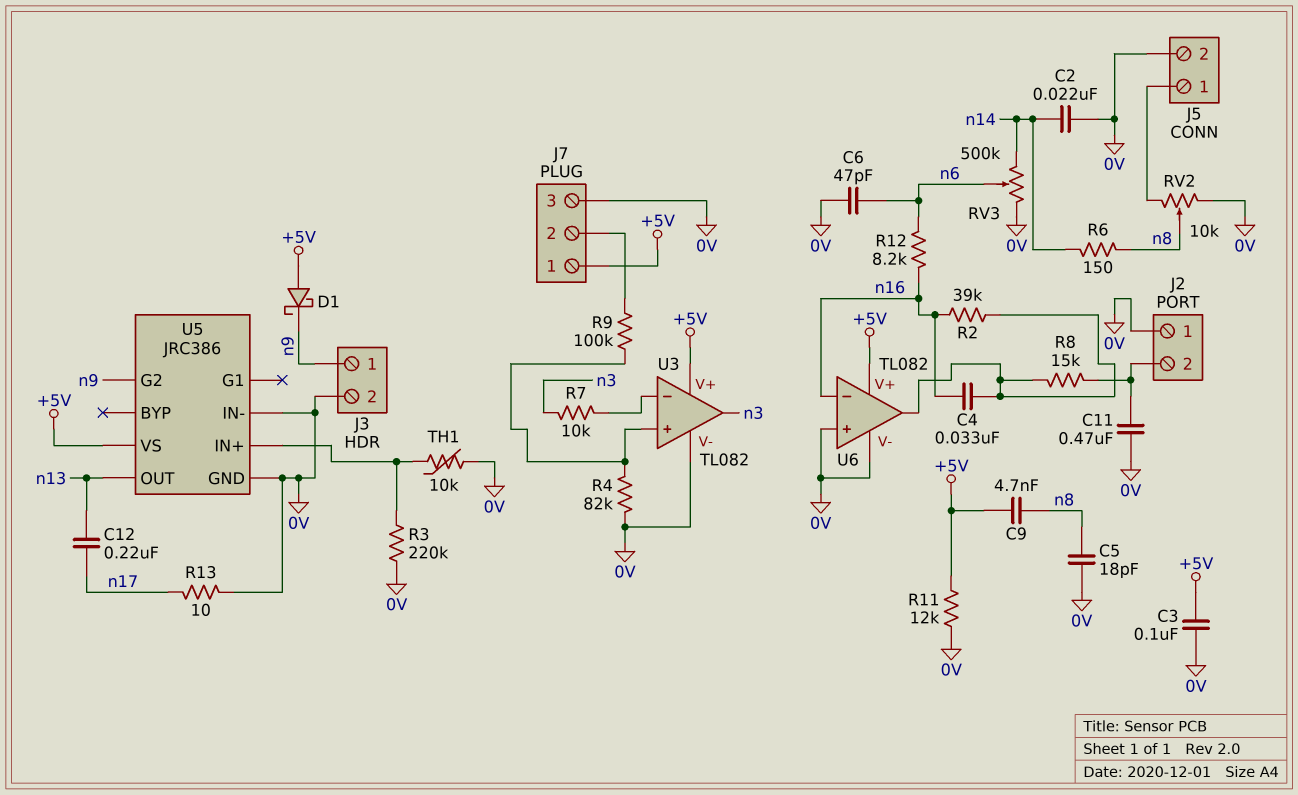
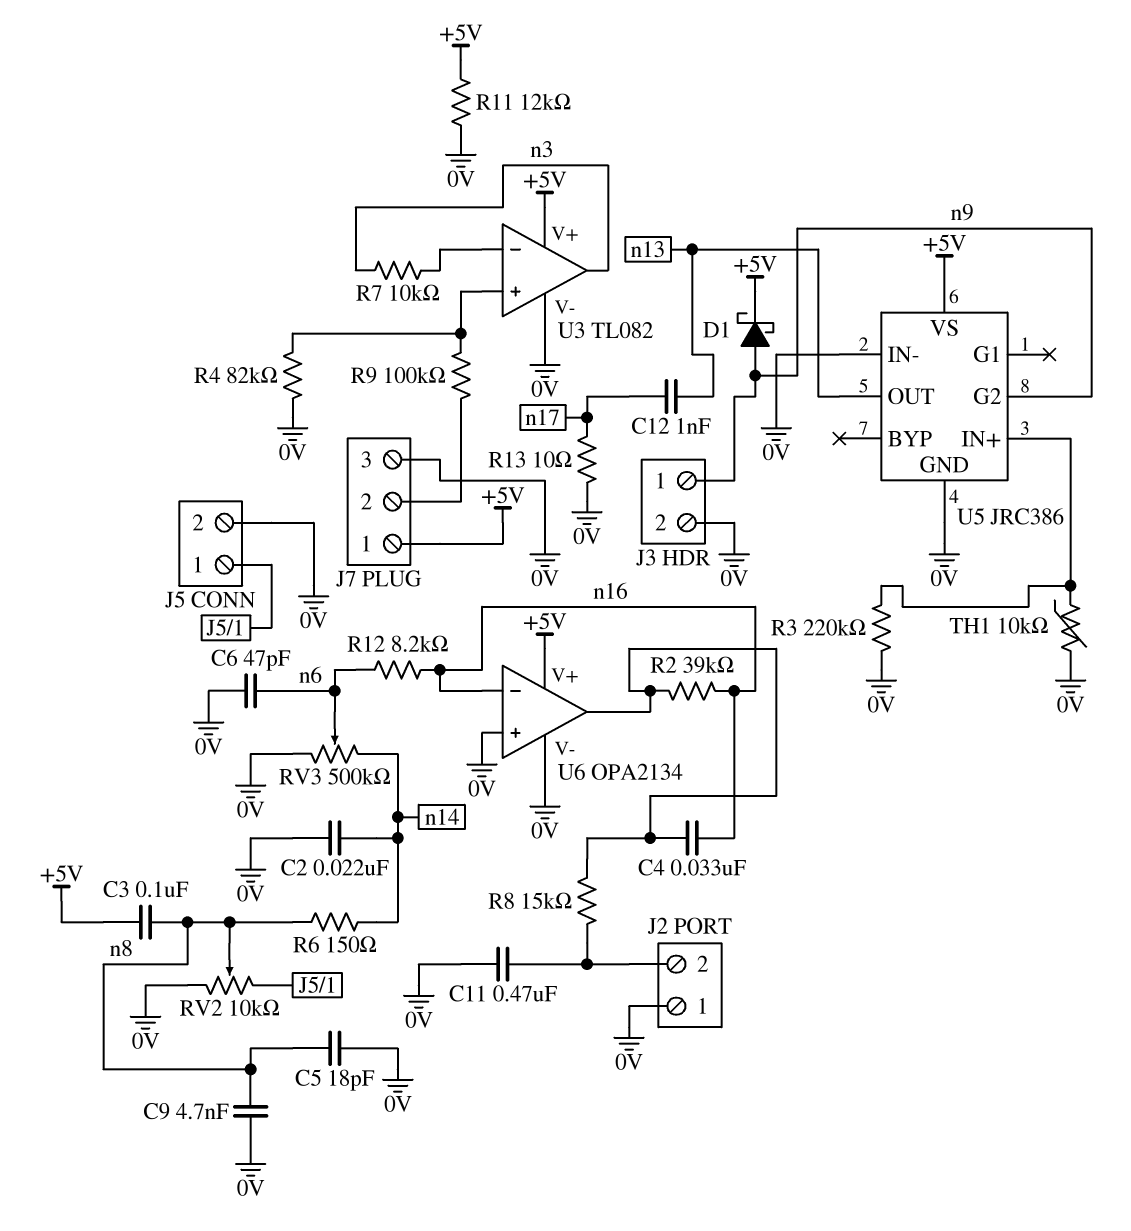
C3: 100nF (+5V, 0V) -> 100nF (+5V, n8)
C9: 4.7nF (+5V, n8) -> 4.7nF (0V, n8)
C12: 220nF (n13, n17) -> 1nF (n13, n17)
D1: schottky (A +5V, K n9) -> schottky (A n9, K +5V)
U6: TL082 -> OPA2134

